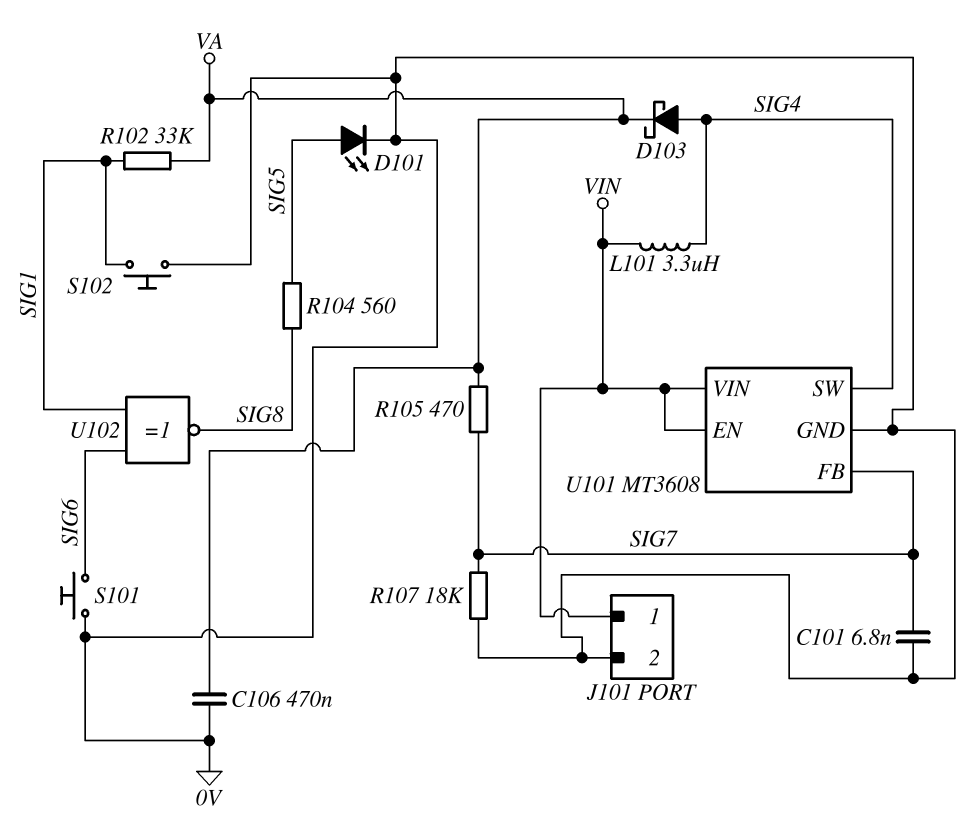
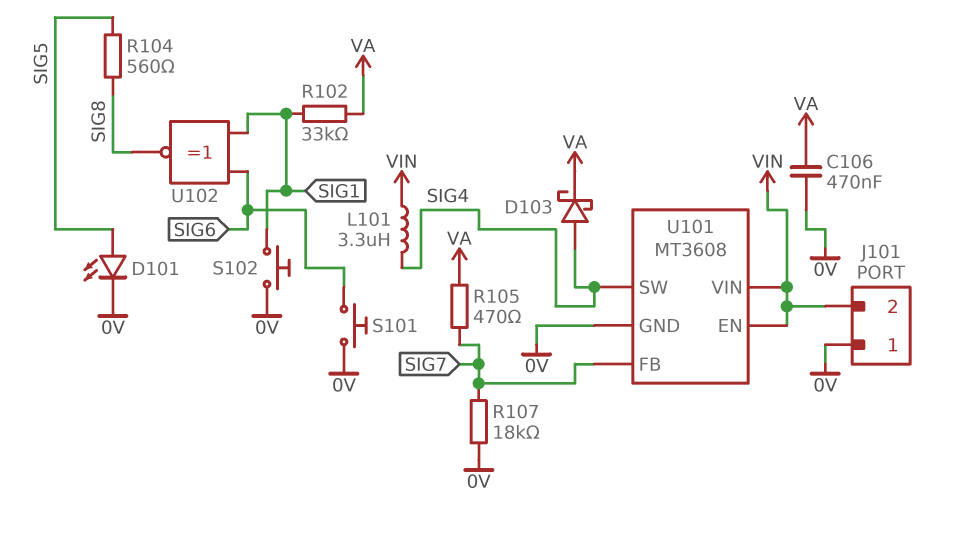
C101: 6.8nF (0V, SIG7) -> none
J101 pin 1: VIN -> 0V
J101 pin 2: 0V -> VIN

